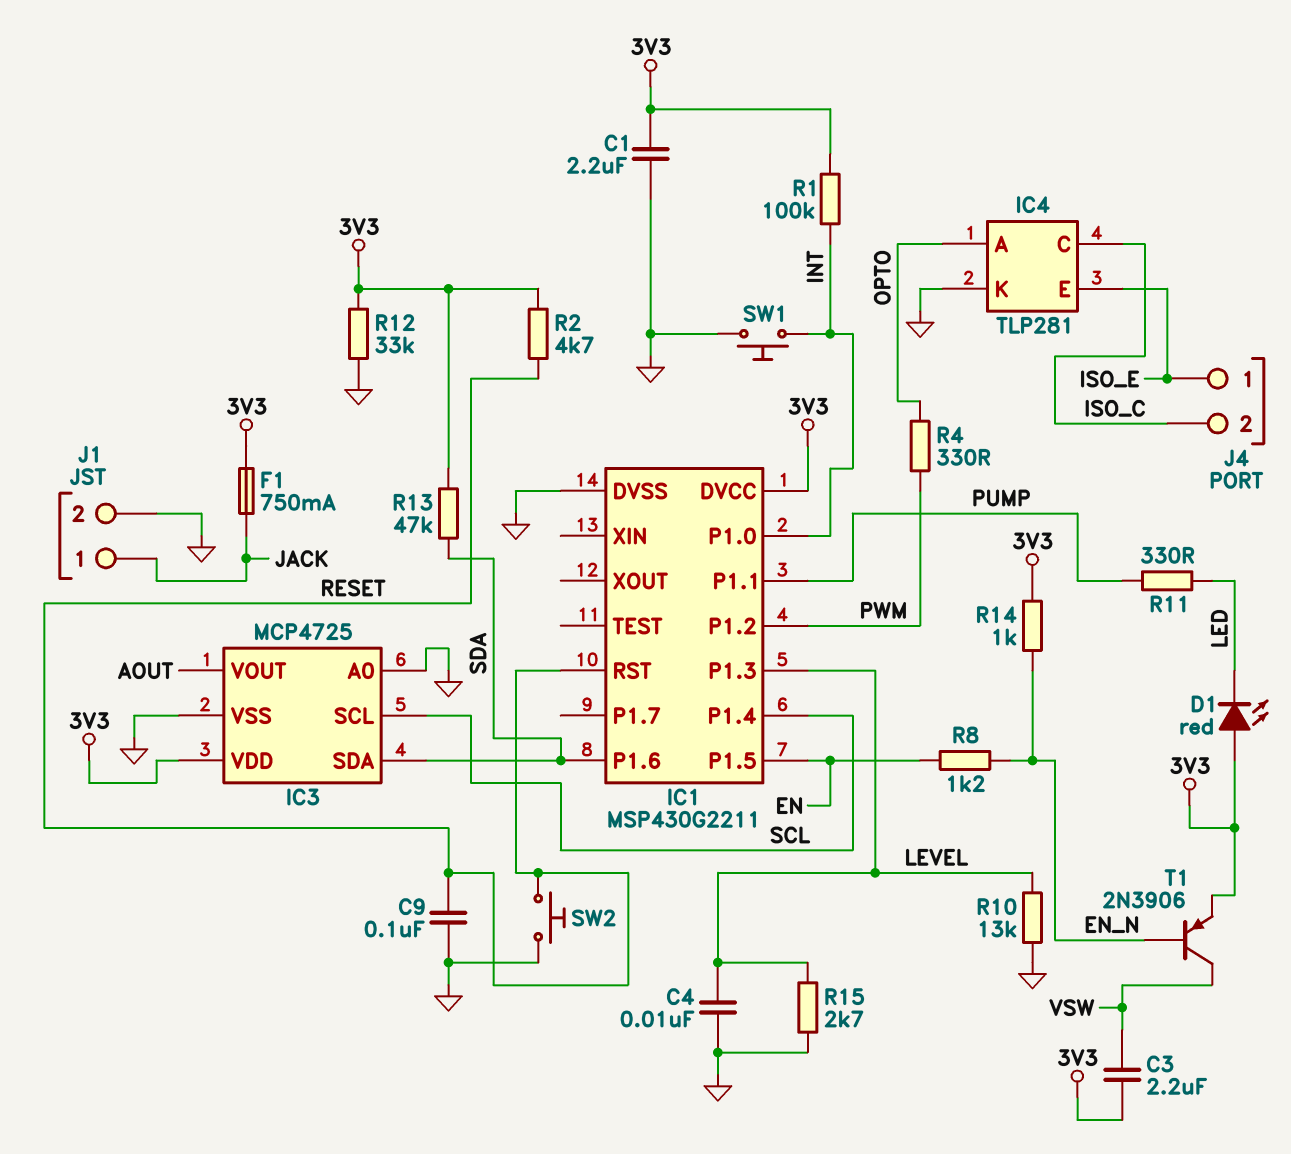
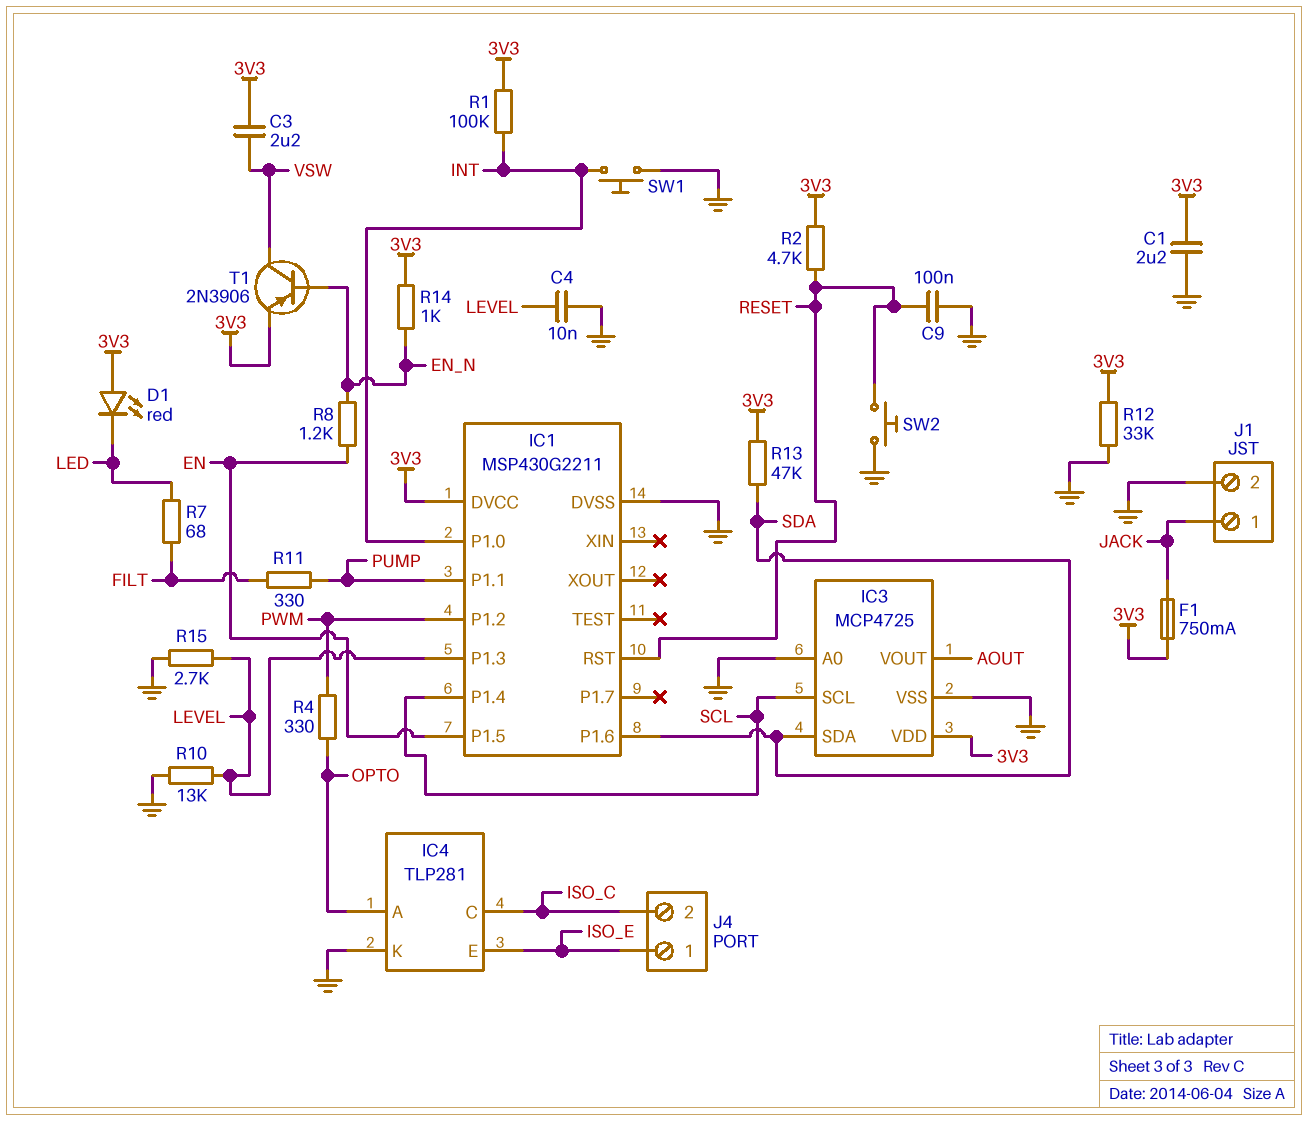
R7: none -> 68 (FILT, LED)
R11: 330 (LED, PUMP) -> 330 (FILT, PUMP)

